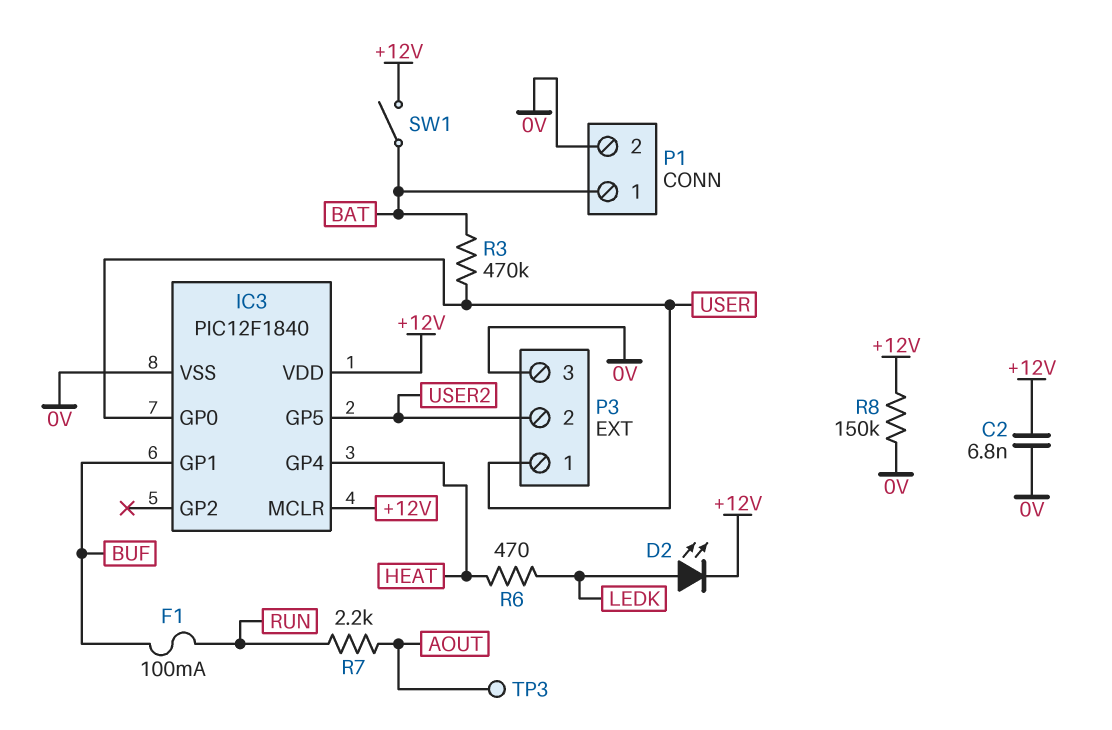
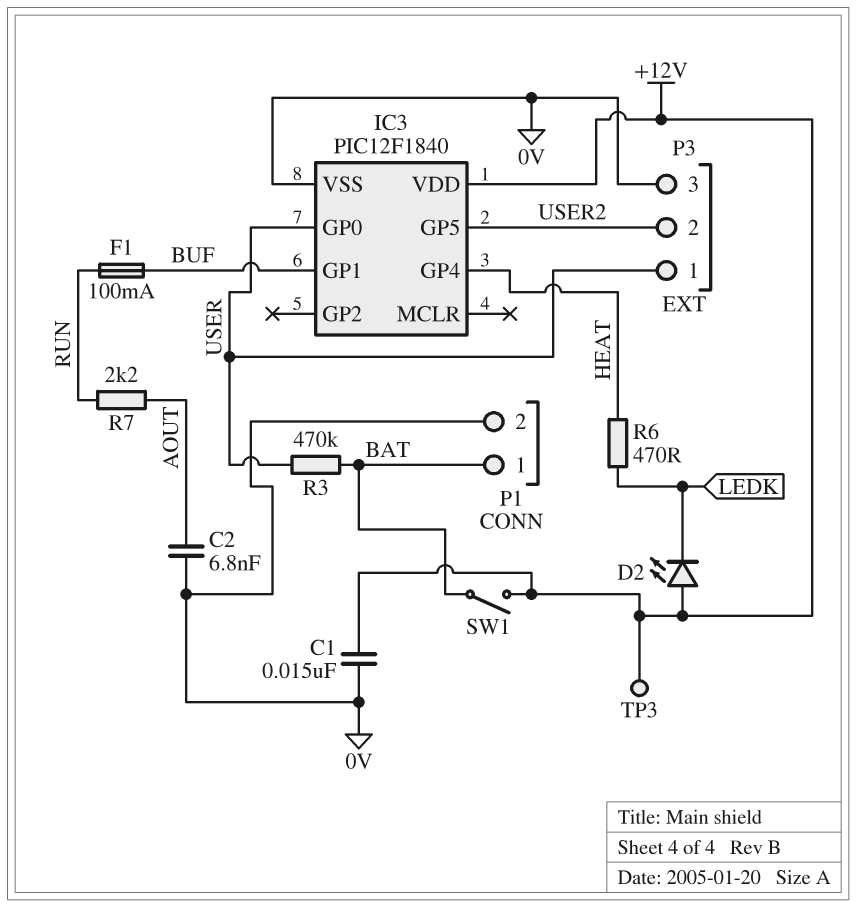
C1: none -> 15nF (+12V, 0V)
C2: 6.8nF (+12V, 0V) -> 6.8nF (0V, AOUT)
D2: LED (A LEDK, K +12V) -> LED (A +12V, K LEDK)
IC3 pin MCLR: +12V -> none
R8: 150k (+12V, 0V) -> none
TP3: test point (AOUT) -> test point (+12V)

